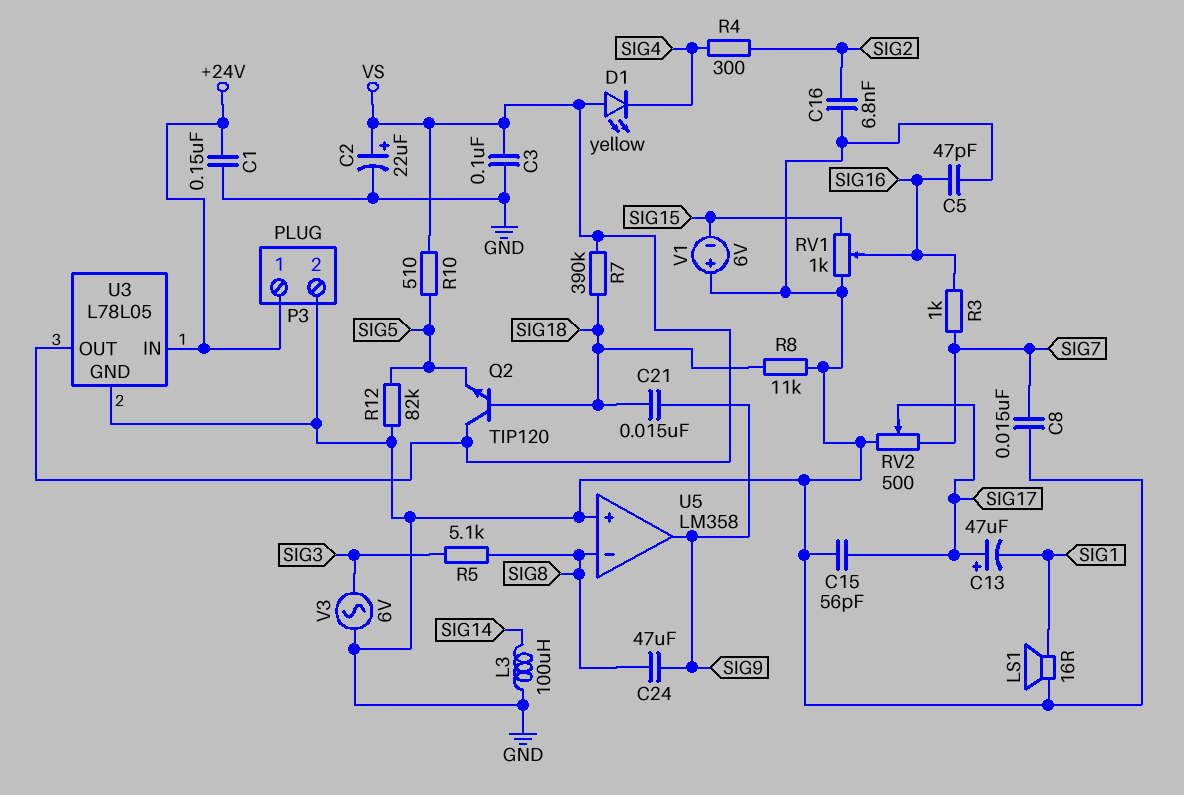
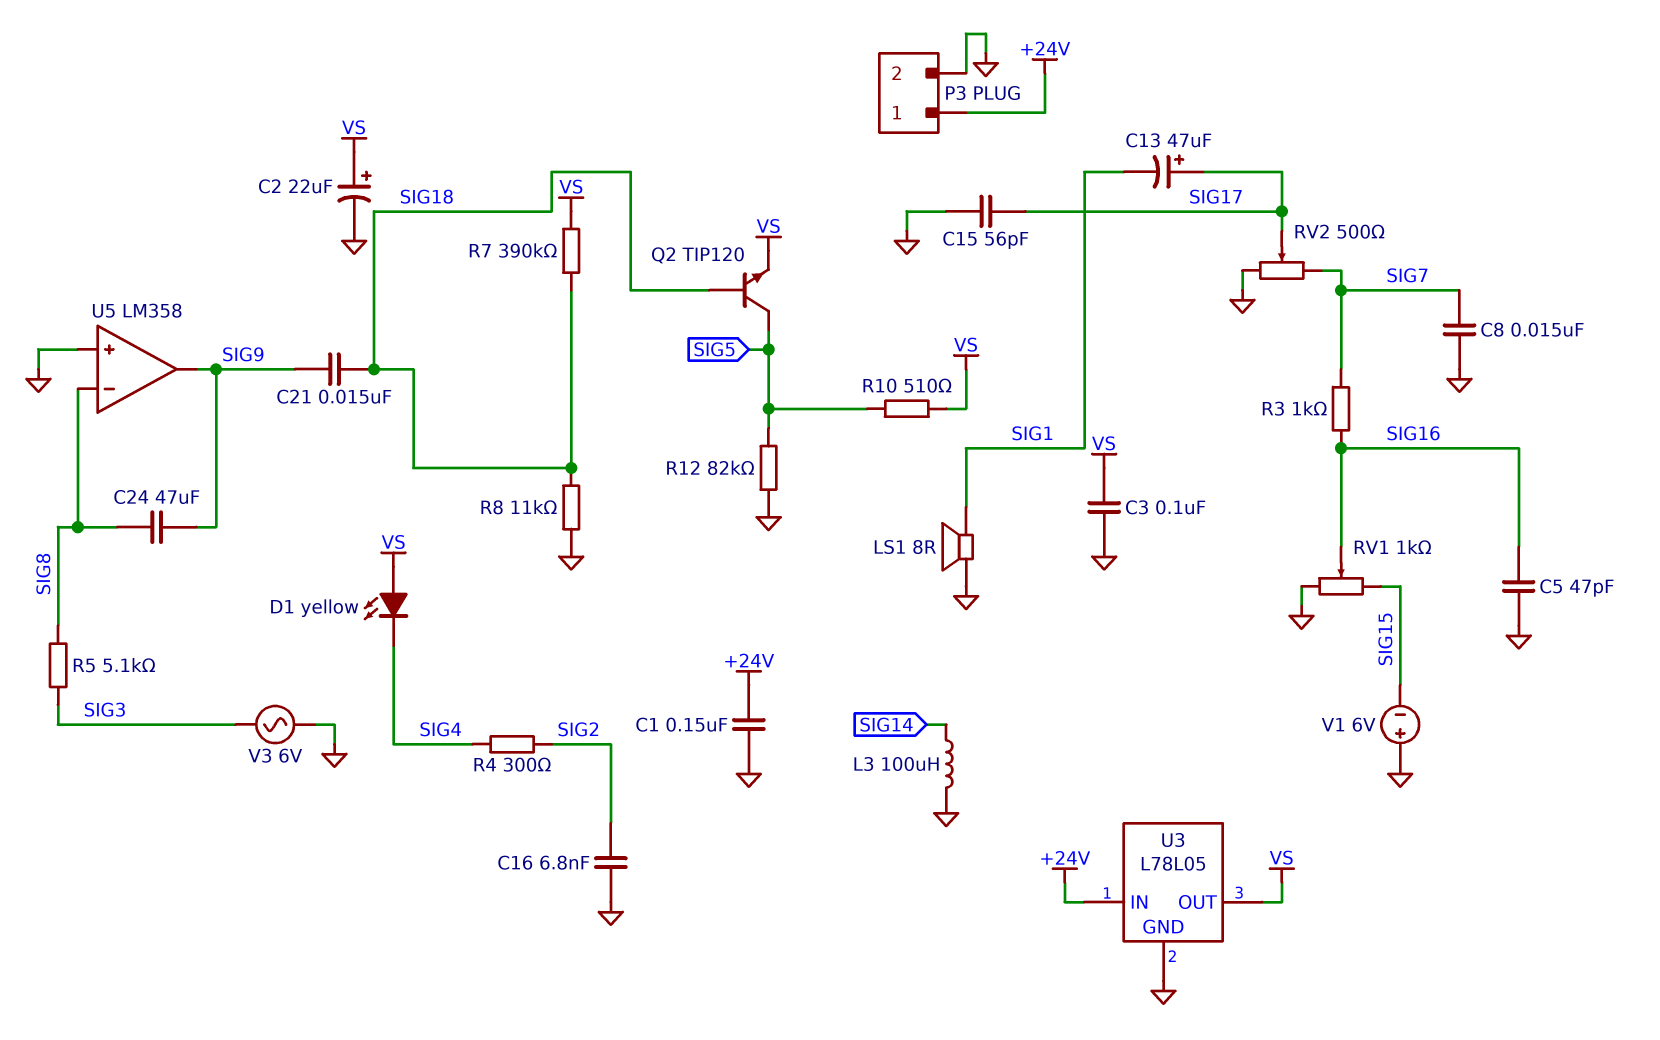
LS1: speaker 16R (GND, SIG1) -> speaker 8R (GND, SIG1)
Q2: NPN TIP120 (B SIG18, C VS, E SIG5) -> NPN TIP120 (B SIG18, C SIG5, E VS)

